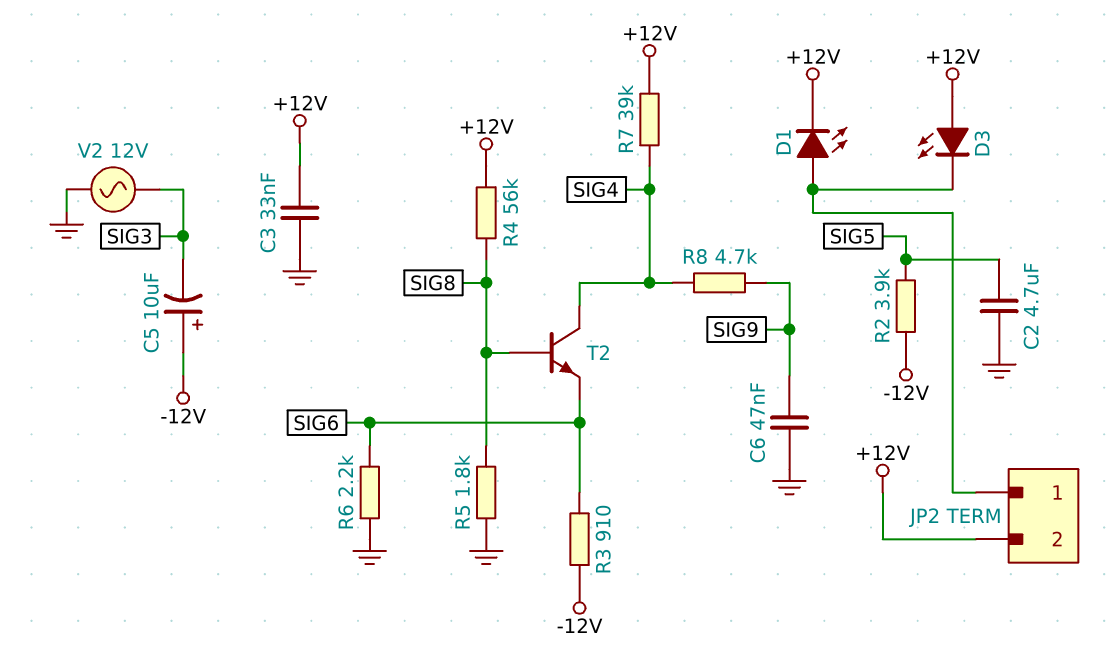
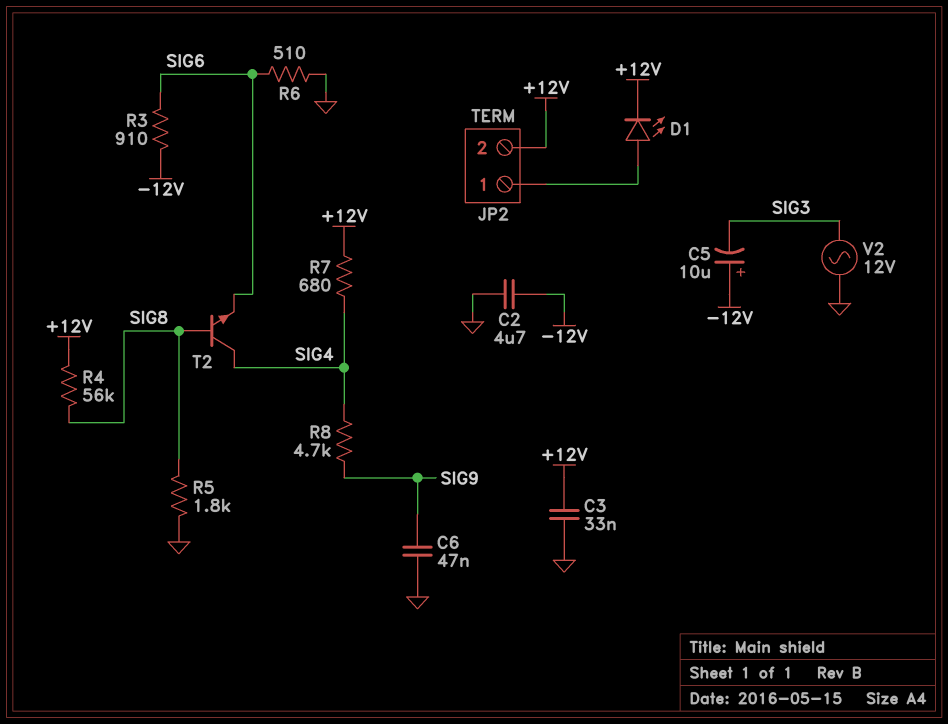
C2: 4.7uF (GND, SIG5) -> 4.7uF (-12V, GND)
D3: LED (A +12V, K JP2/1) -> none
R2: 3.9k (-12V, SIG5) -> none
R6: 2.2k (GND, SIG6) -> 510 (GND, SIG6)
R7: 39k (+12V, SIG4) -> 680 (+12V, SIG4)

